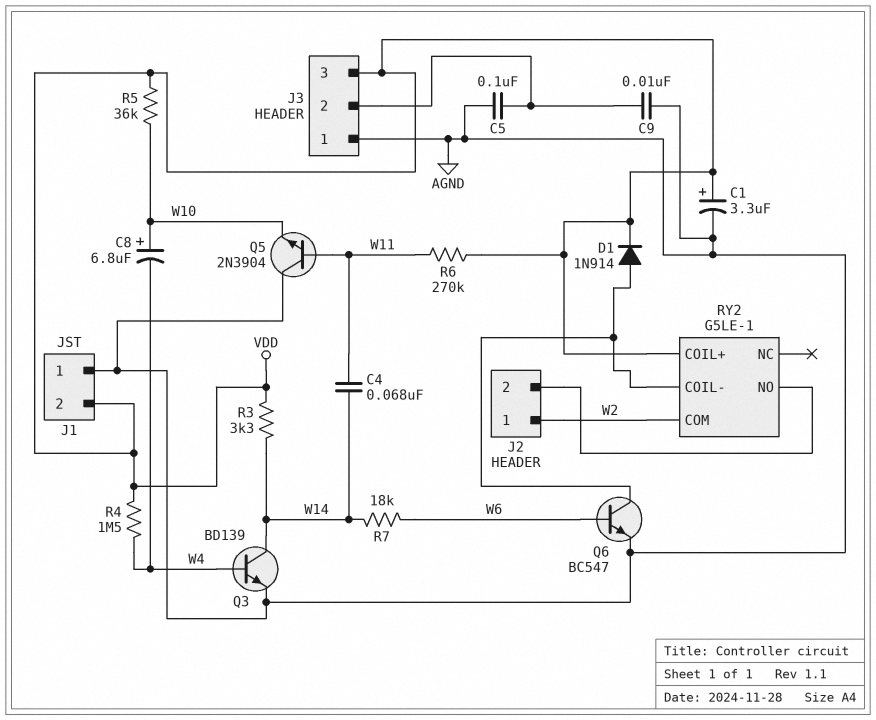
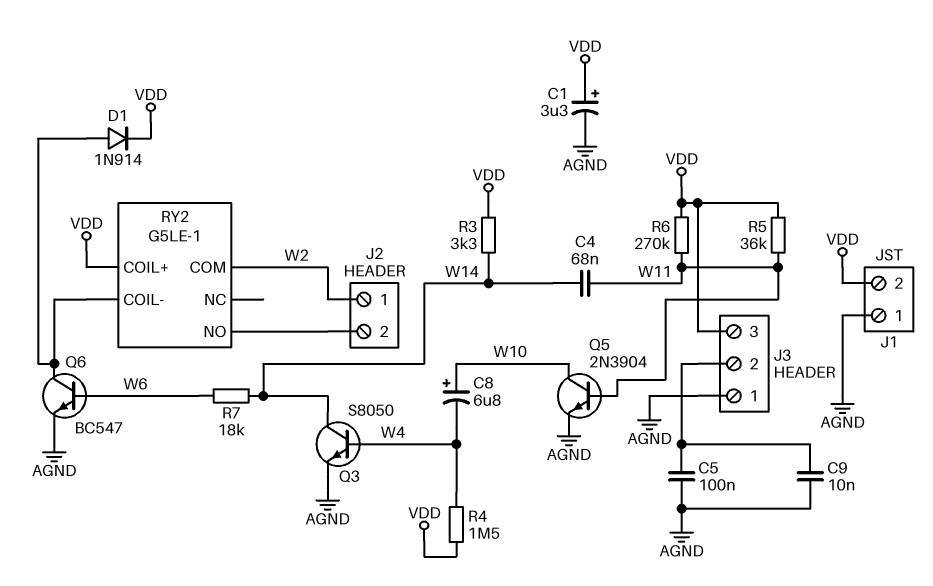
Q3: NPN BD139 (B W4, C W14, E AGND) -> NPN S8050 (B W4, C W14, E AGND)
Q5: NPN 2N3904 (B W11, C AGND, E W10) -> NPN 2N3904 (B W11, C W10, E AGND)
R5: 36k (VDD, W10) -> 36k (VDD, W11)

